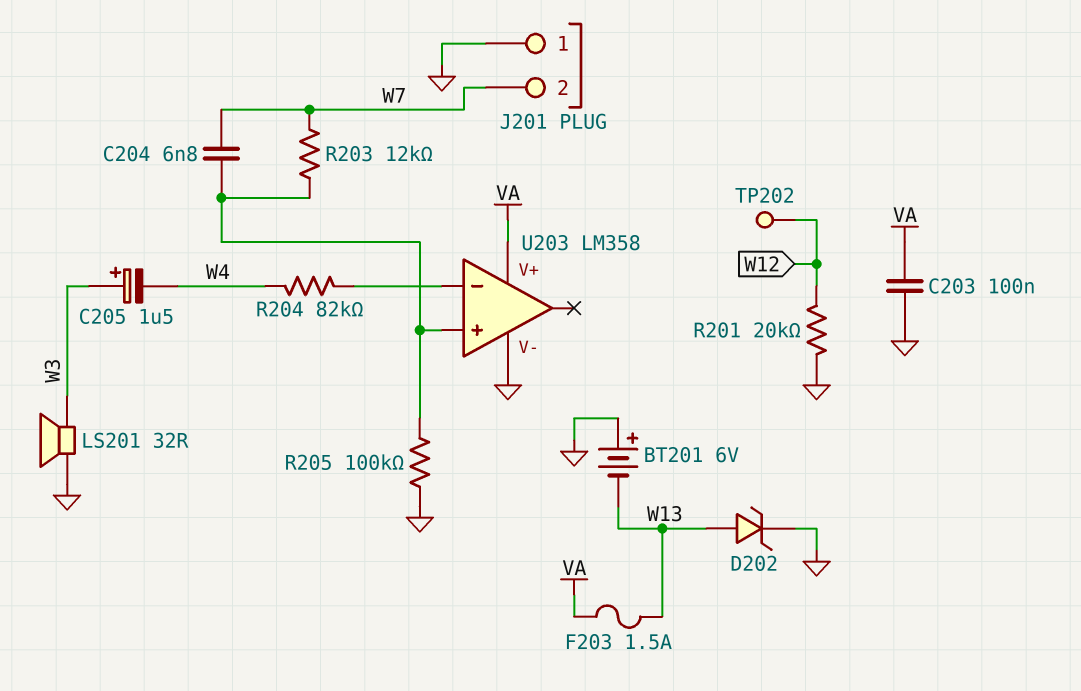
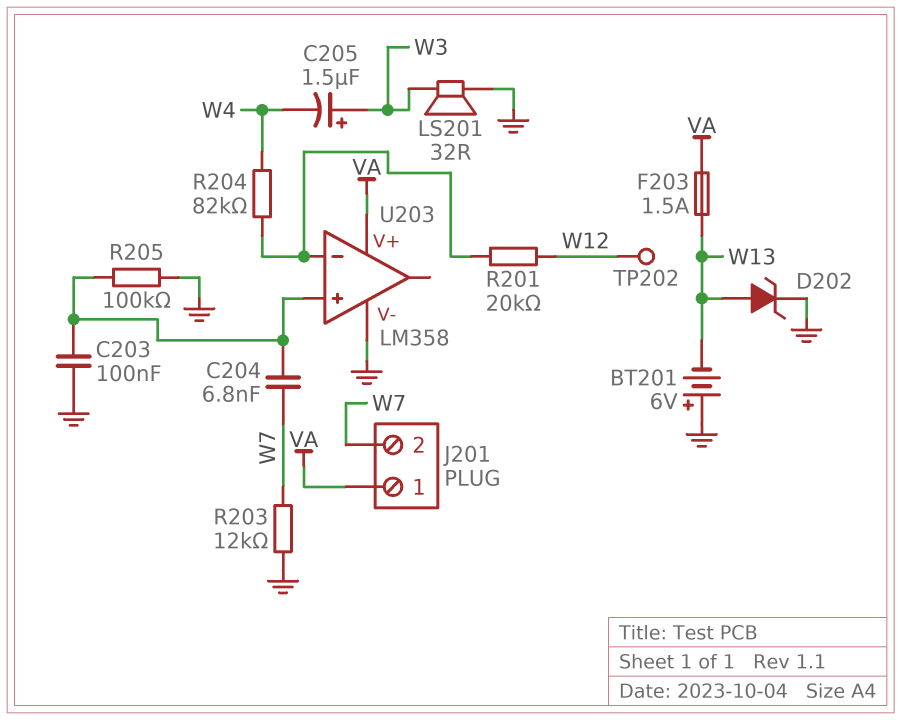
C203: 100nF (GND, VA) -> 100nF (GND, U203/in+)
J201 pin 1: GND -> VA
R201: 20k (GND, W12) -> 20k (U203/in-, W12)
R203: 12k (U203/in+, W7) -> 12k (GND, W7)

